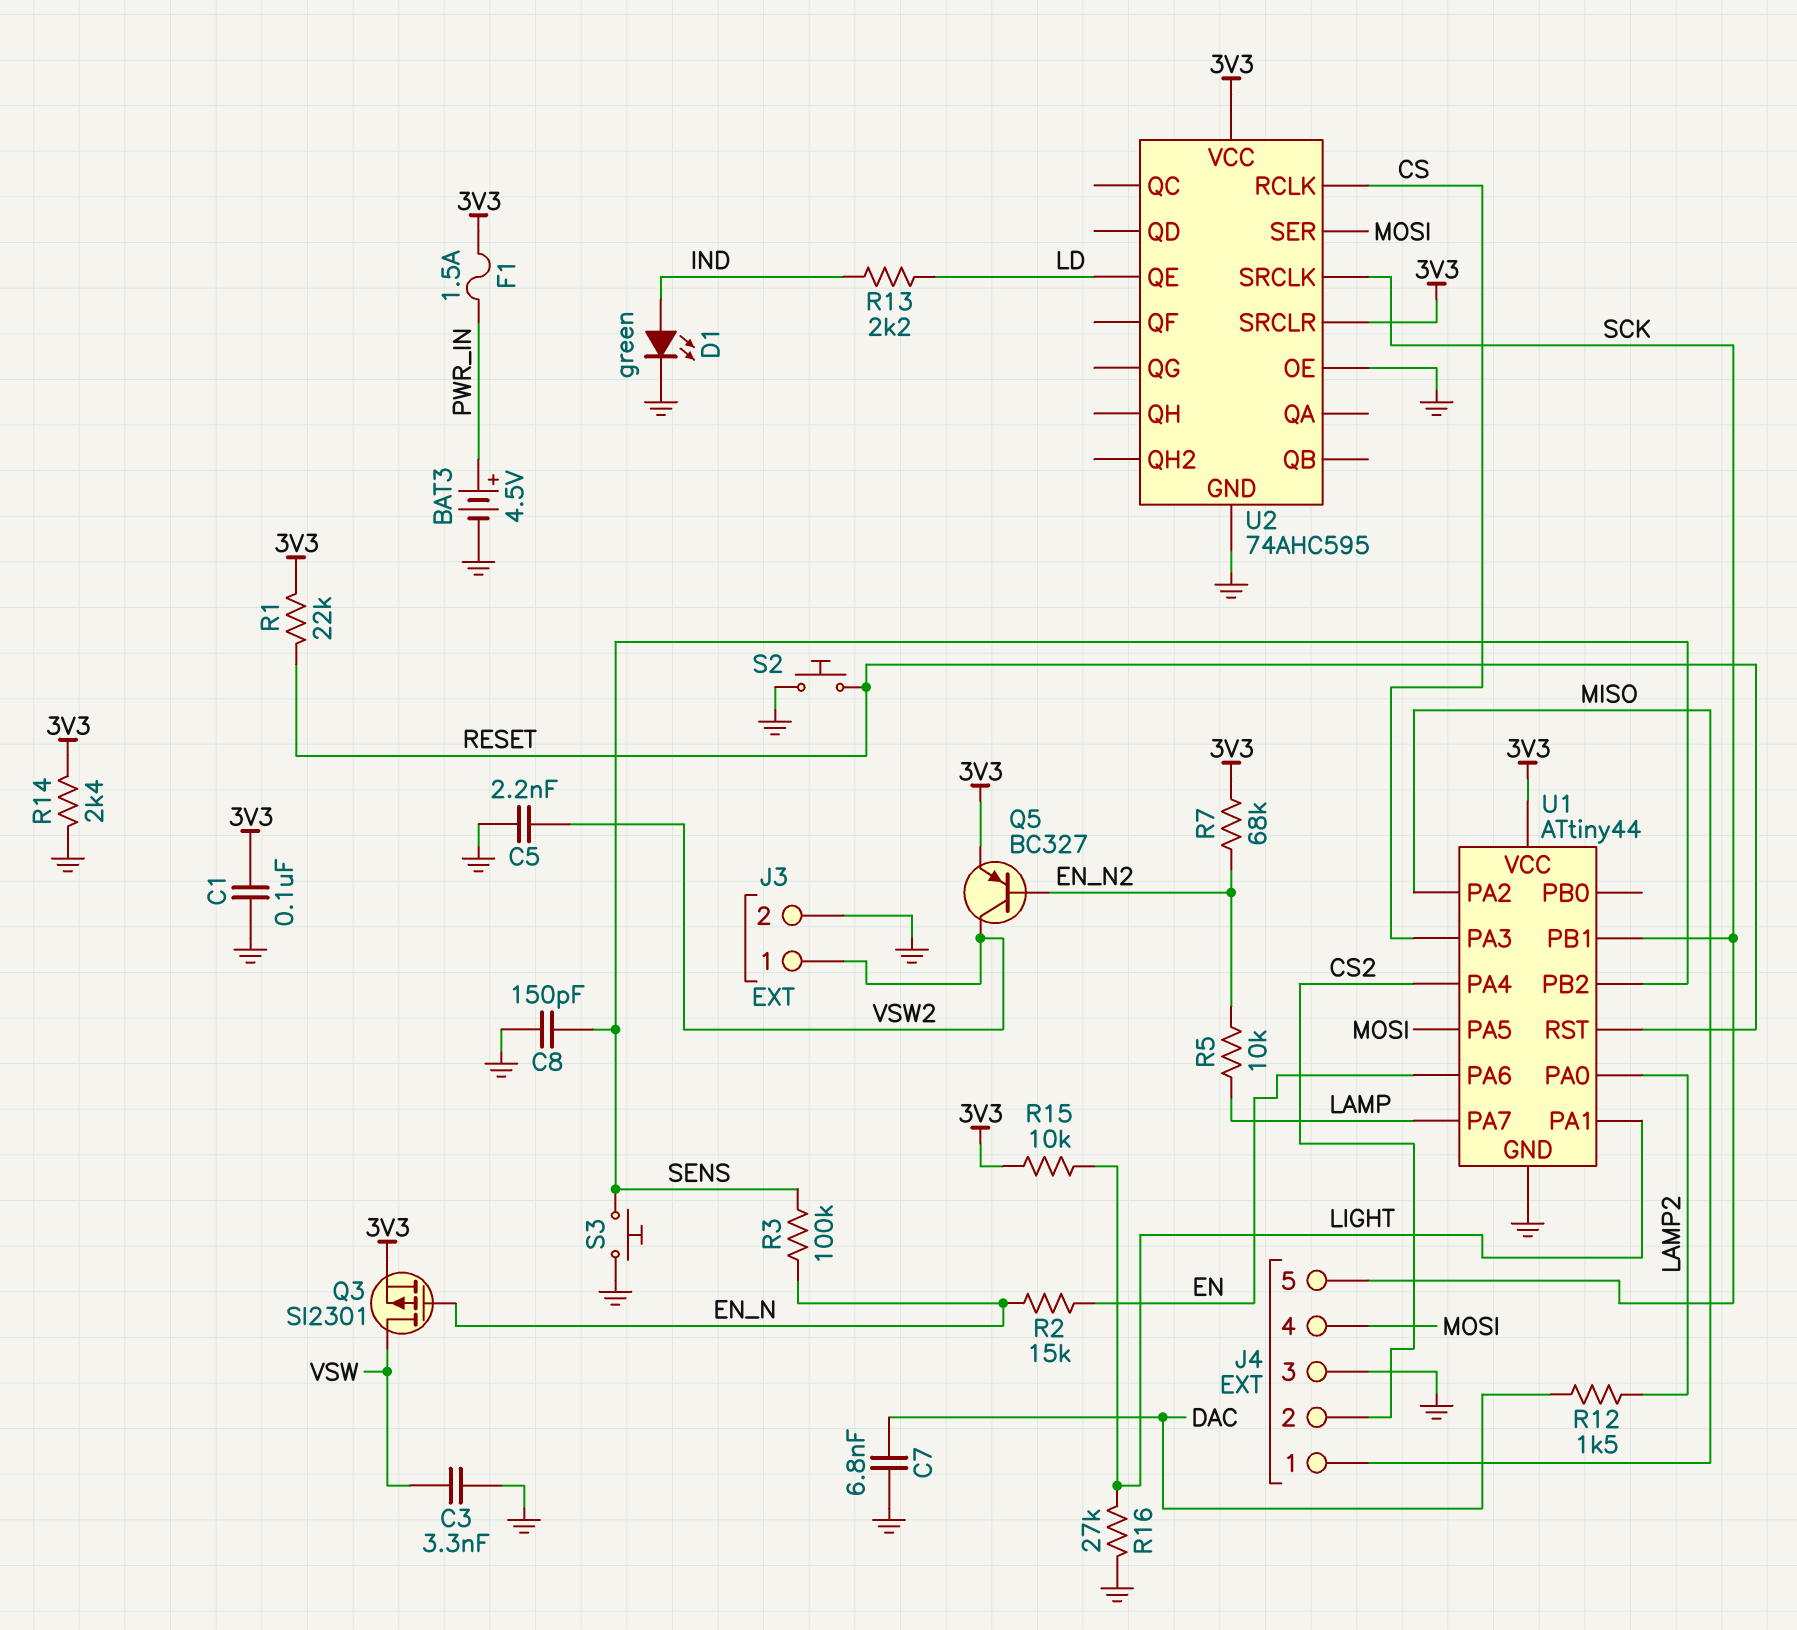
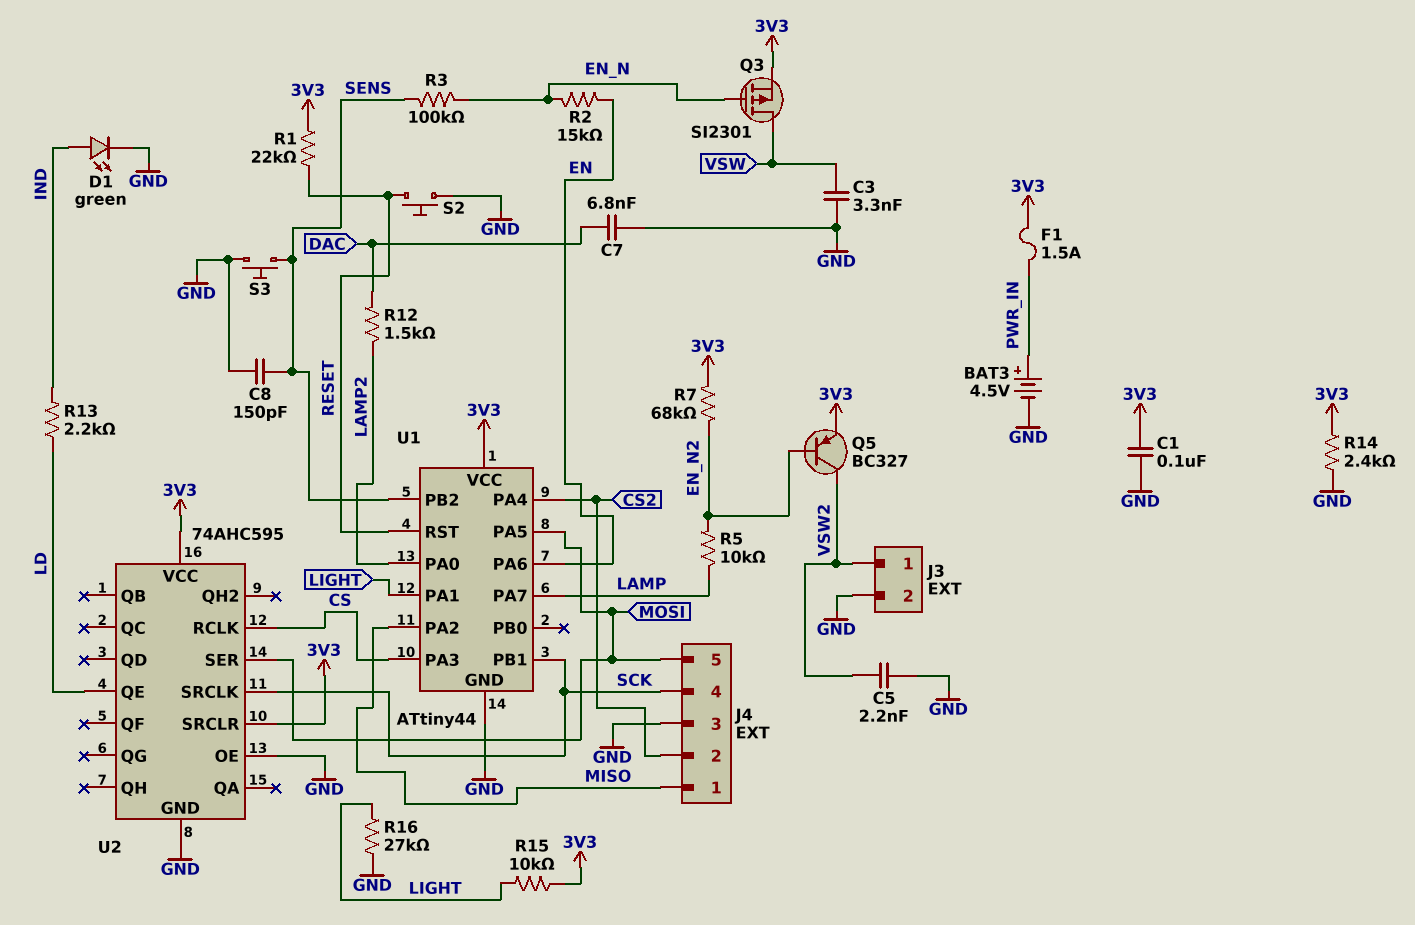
J4 pin 4: MOSI -> SCK
J4 pin 5: SCK -> MOSI

